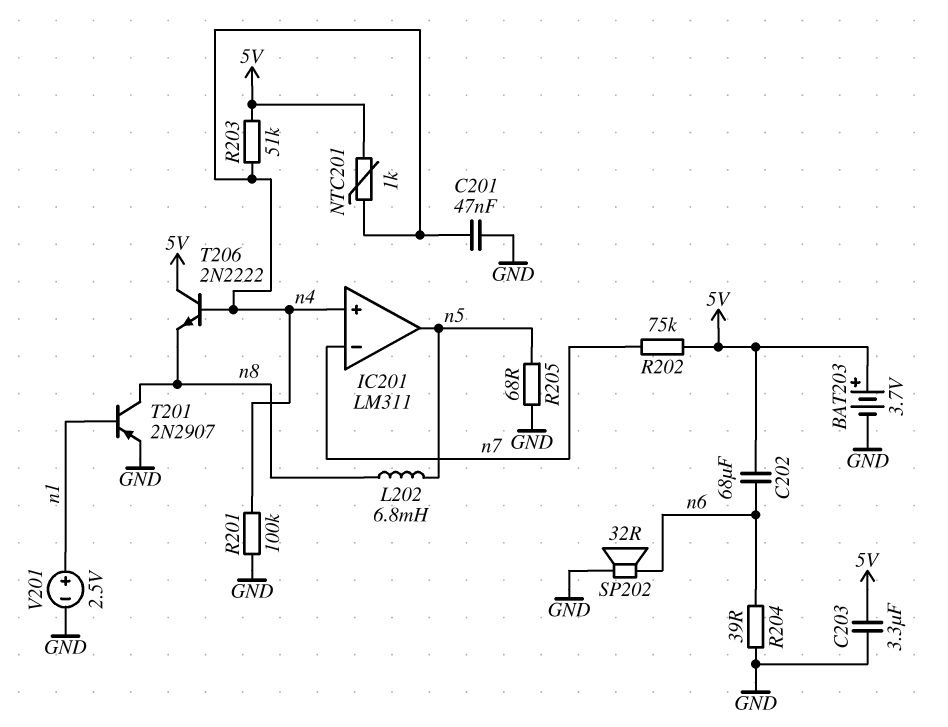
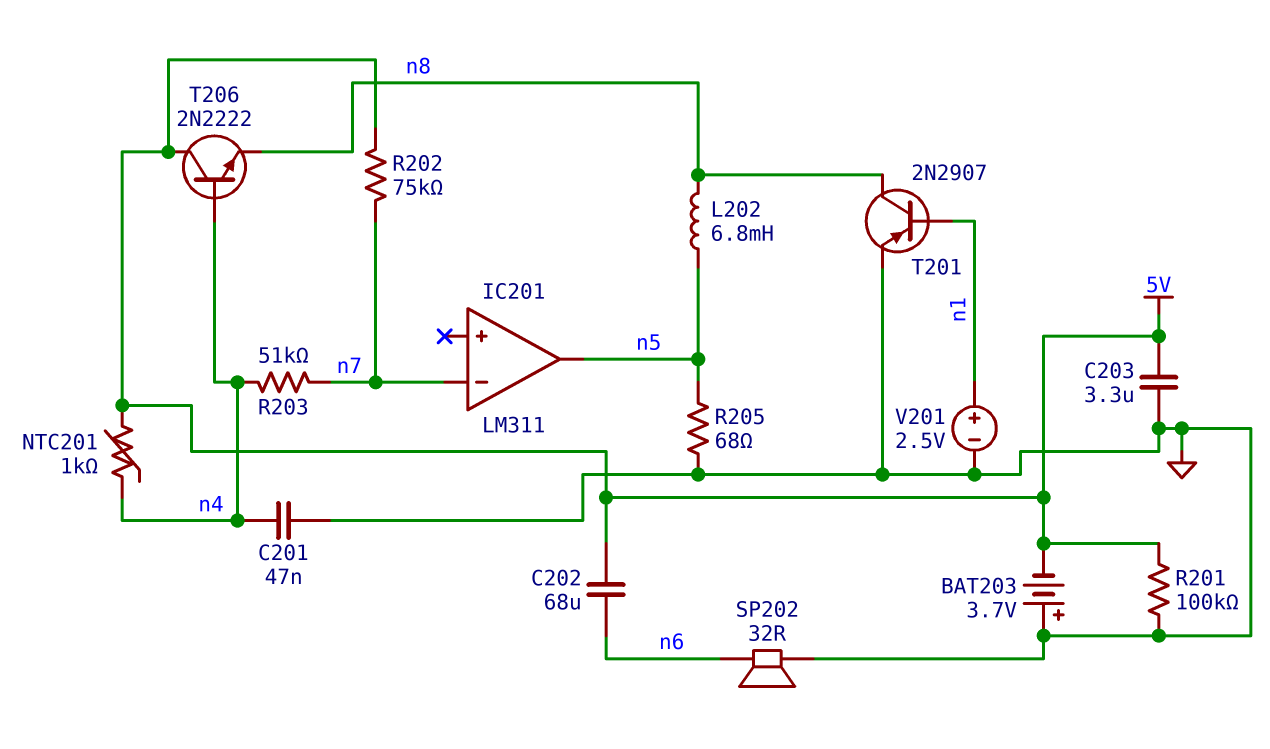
BAT203: 3.7V (plus 5V, minus GND) -> 3.7V (plus GND, minus 5V)
IC201 pin in+: n4 -> none
R201: 100k (GND, n4) -> 100k (5V, GND)
R203: 51k (5V, n4) -> 51k (n4, n7)
R204: 39 (GND, n6) -> none

